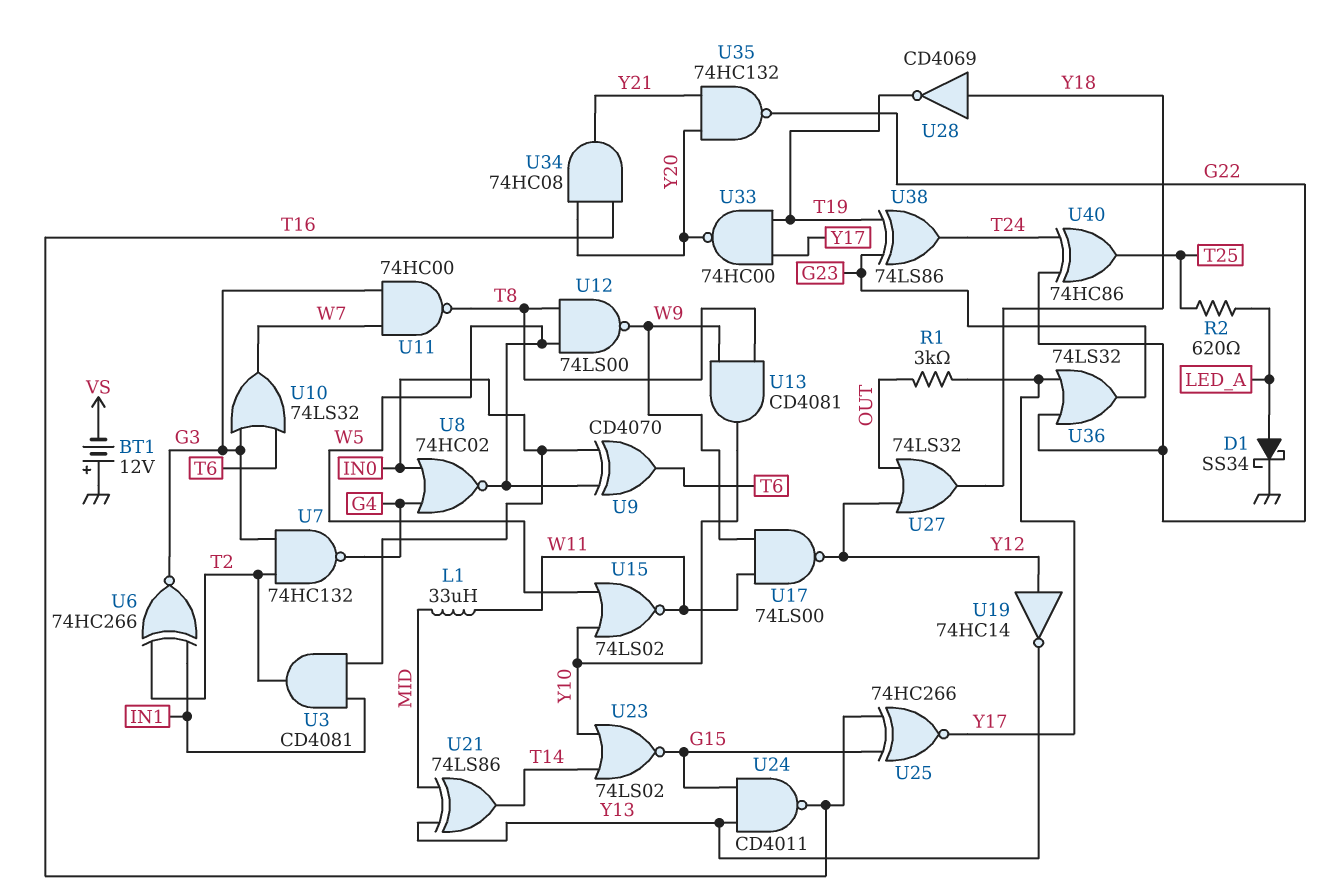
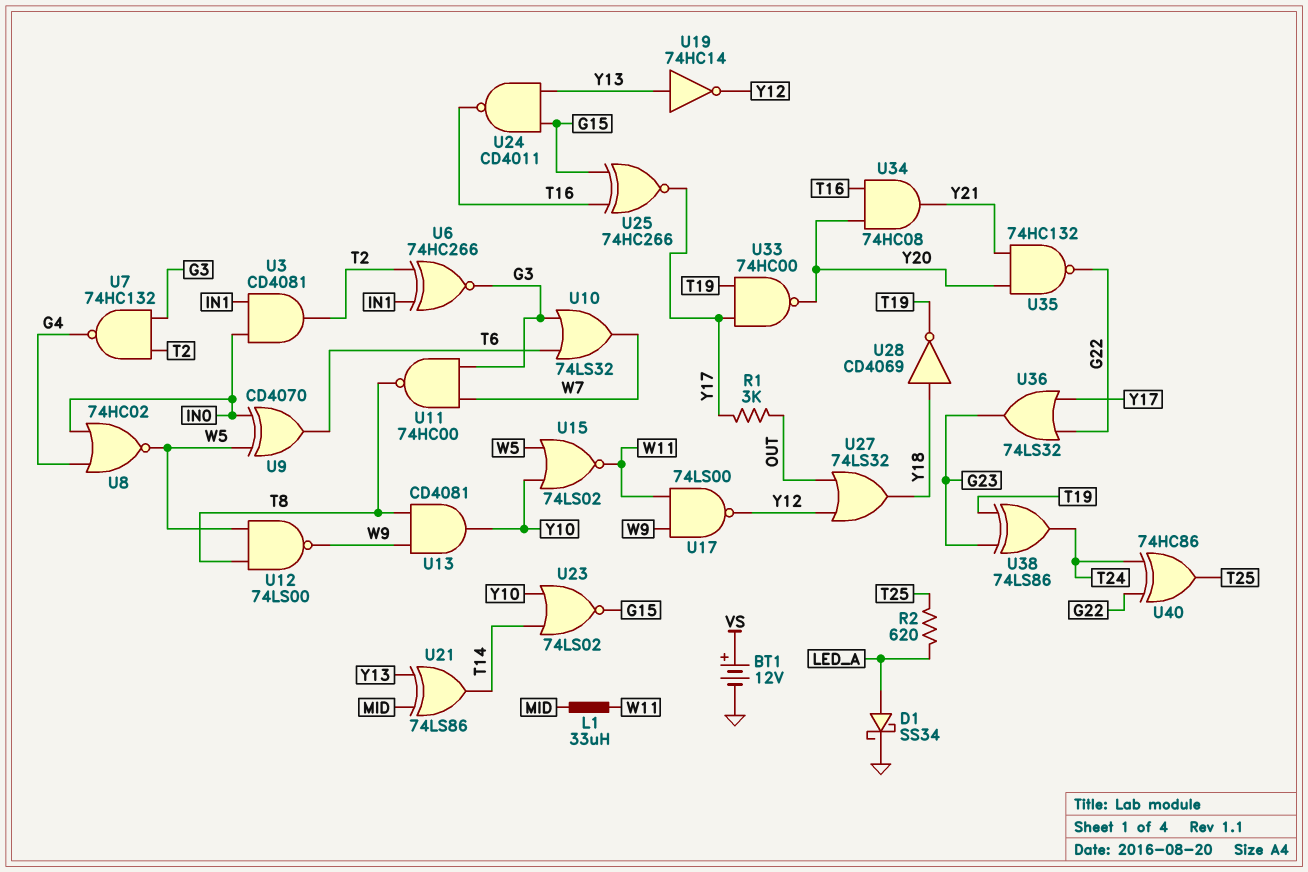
BT1: 12V (plus GND, minus VS) -> 12V (plus VS, minus GND)
U19: NOT 74HC14 (in Y12, out Y13) -> NOT 74HC14 (in Y13, out Y12)

